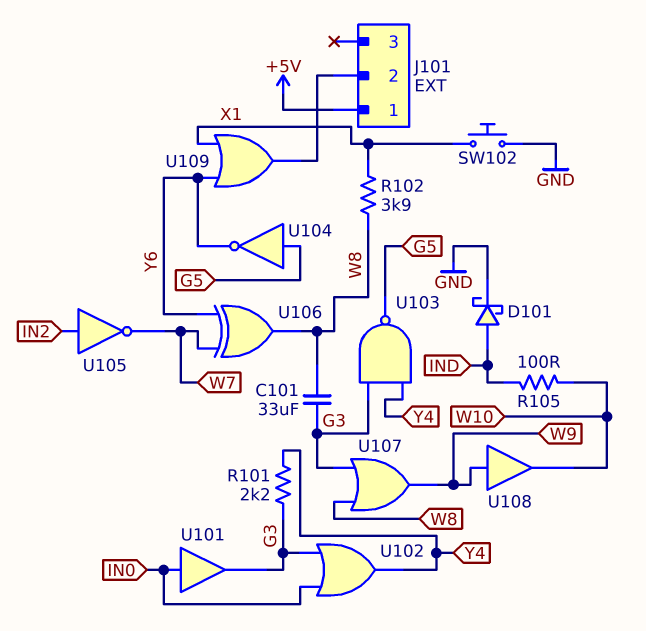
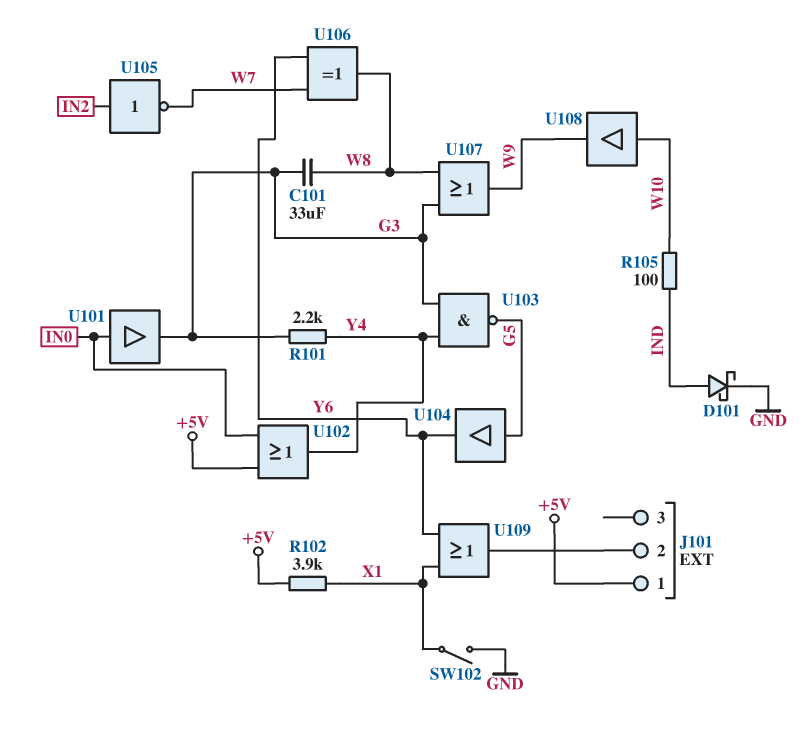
R102: 3.9k (W8, X1) -> 3.9k (+5V, X1)
SW102: button (GND, X1) -> switch (GND, X1)
U102: OR (in G3, in IN0, out Y4) -> OR (in +5V, in IN0, out Y4)
U104: NOT (in G5, out Y6) -> buffer (in G5, out Y6)
U108: buffer (in W9, out W10) -> buffer (in W10, out W9)

